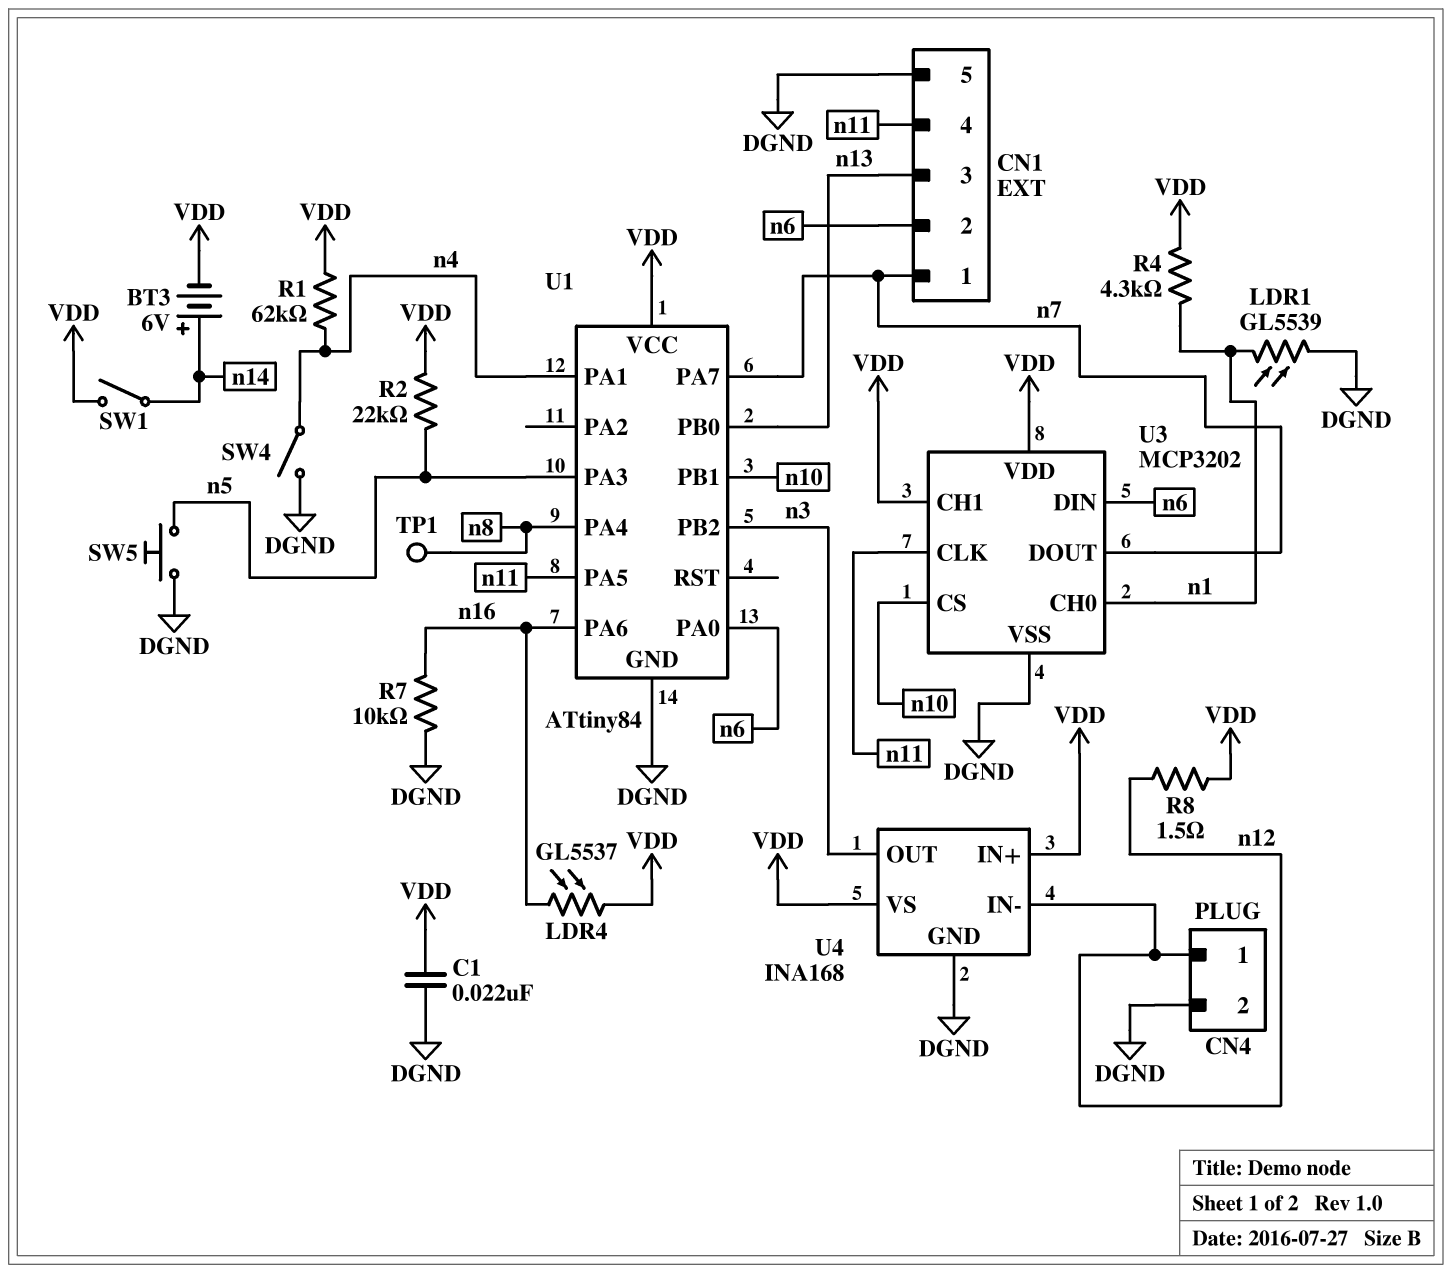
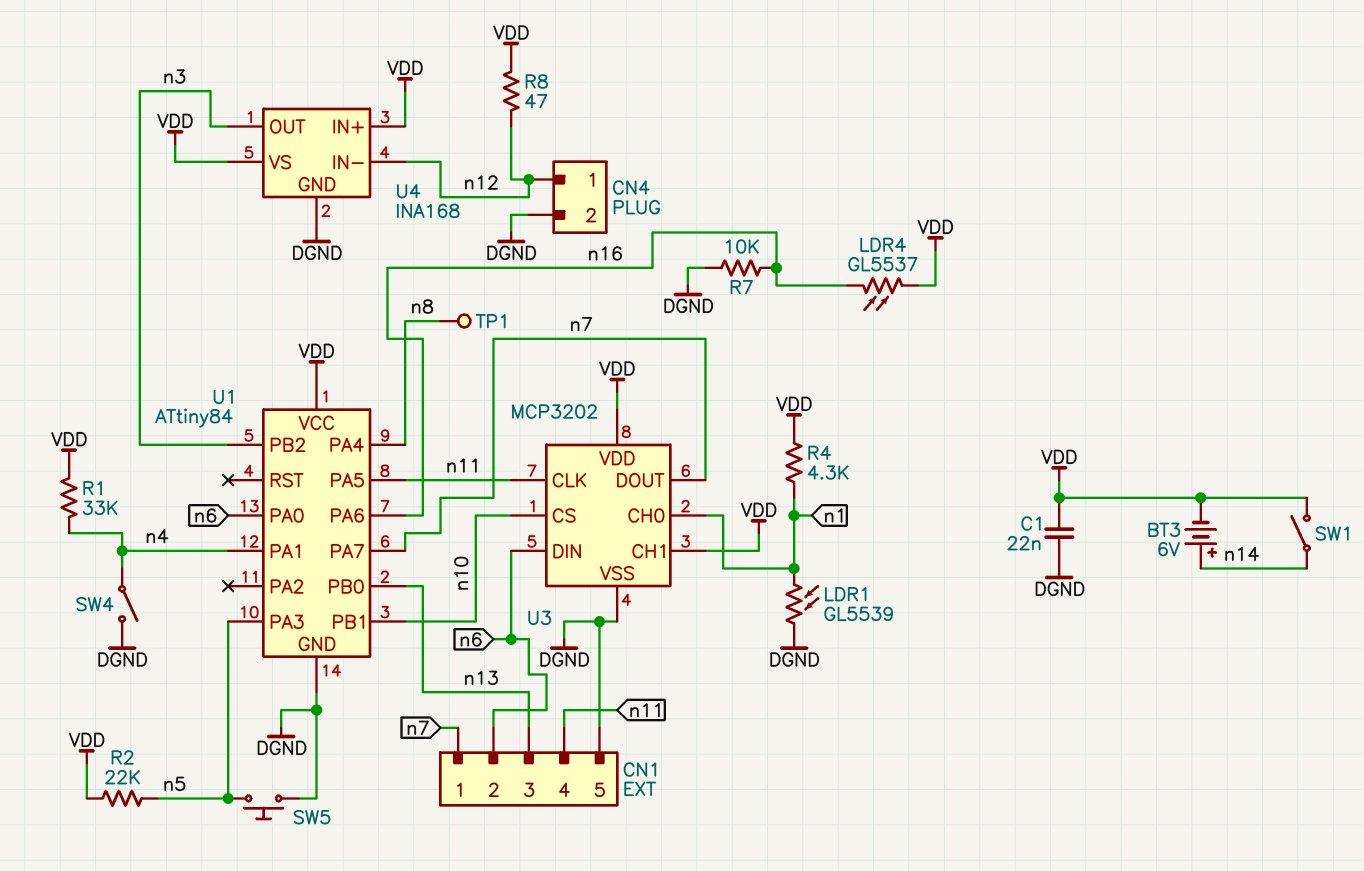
R1: 62k (VDD, n4) -> 33k (VDD, n4)
R8: 1.5 (VDD, n12) -> 47 (VDD, n12)

